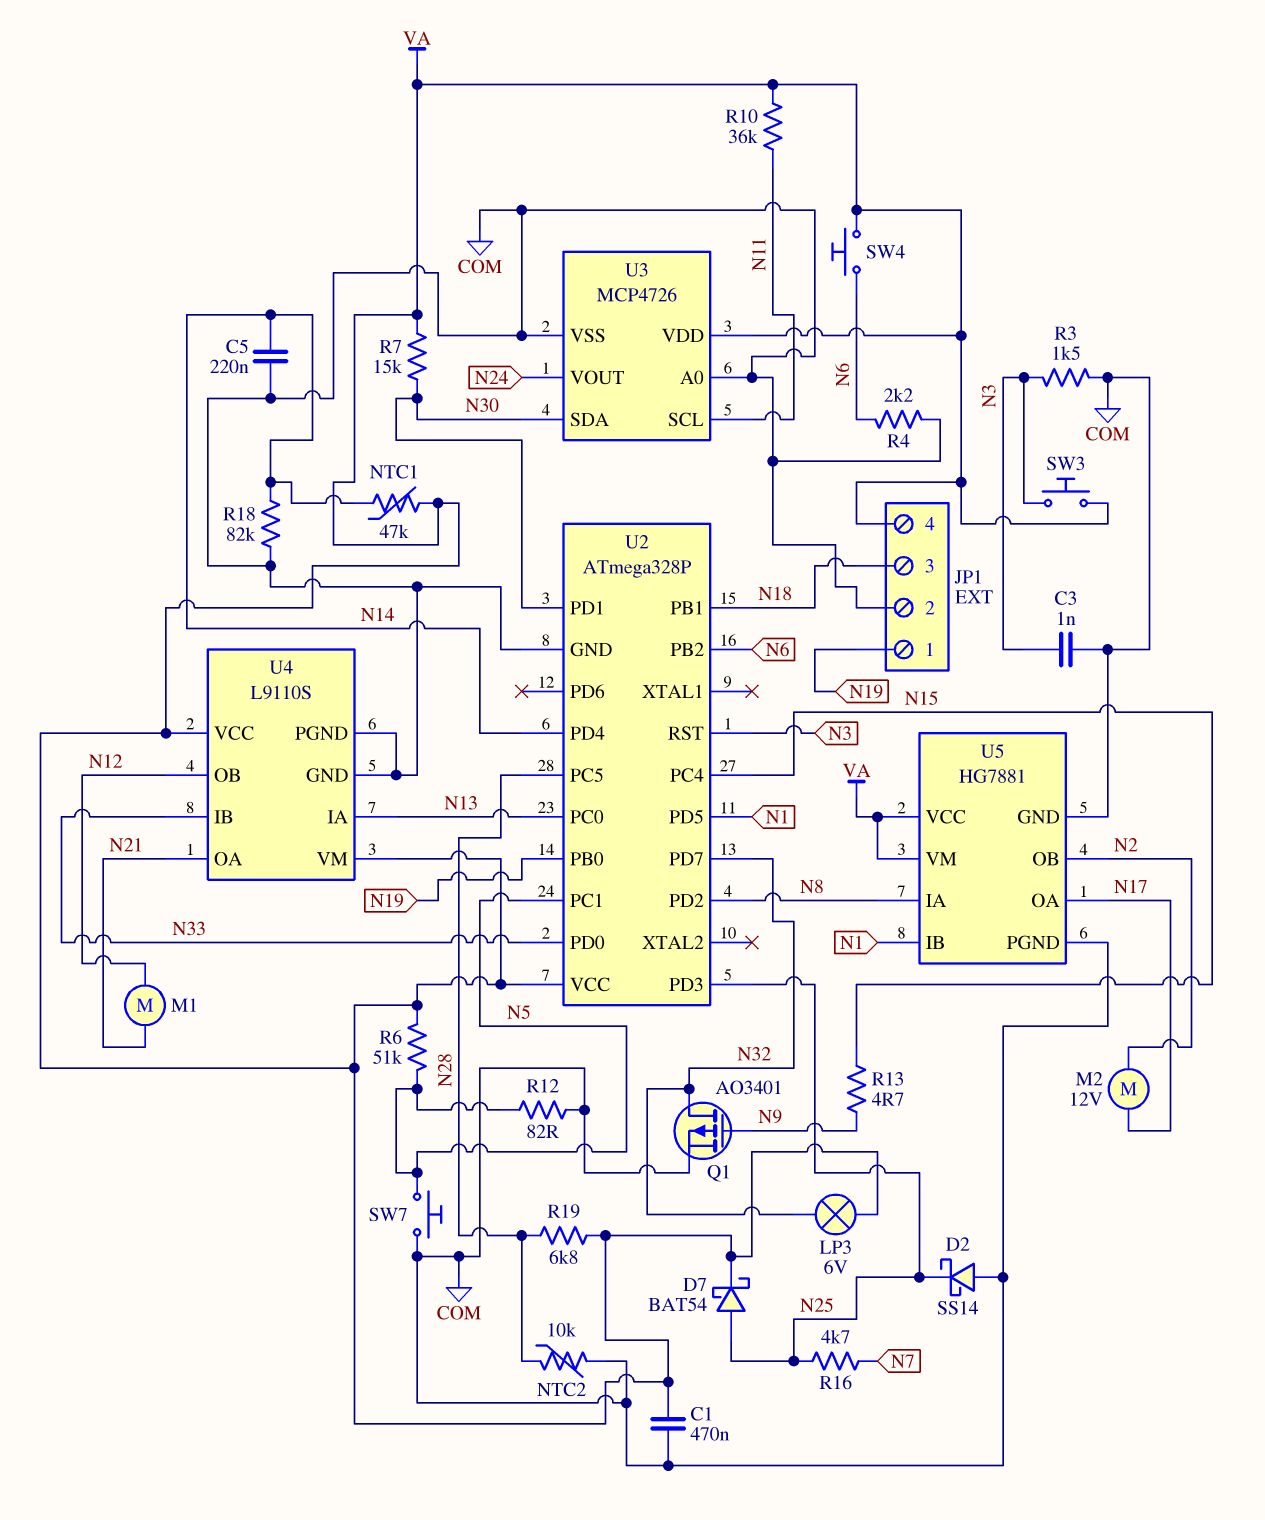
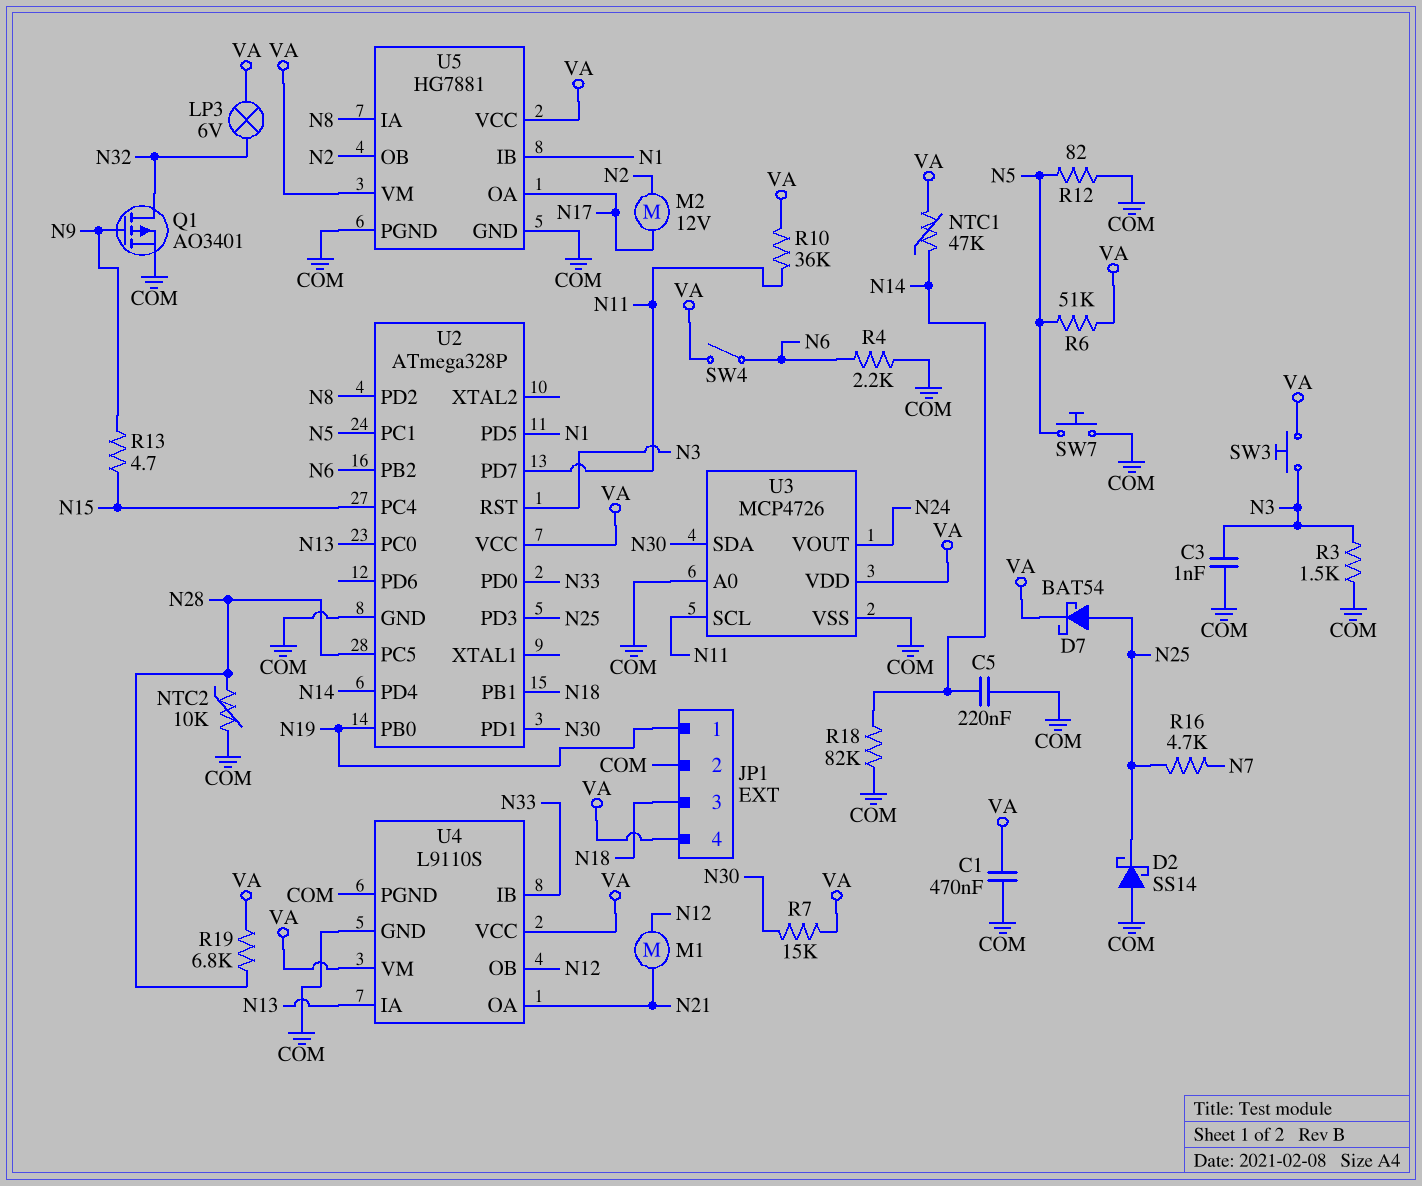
SW4: button (N6, VA) -> switch (N6, VA)
U2 pin PD7: N32 -> N11

